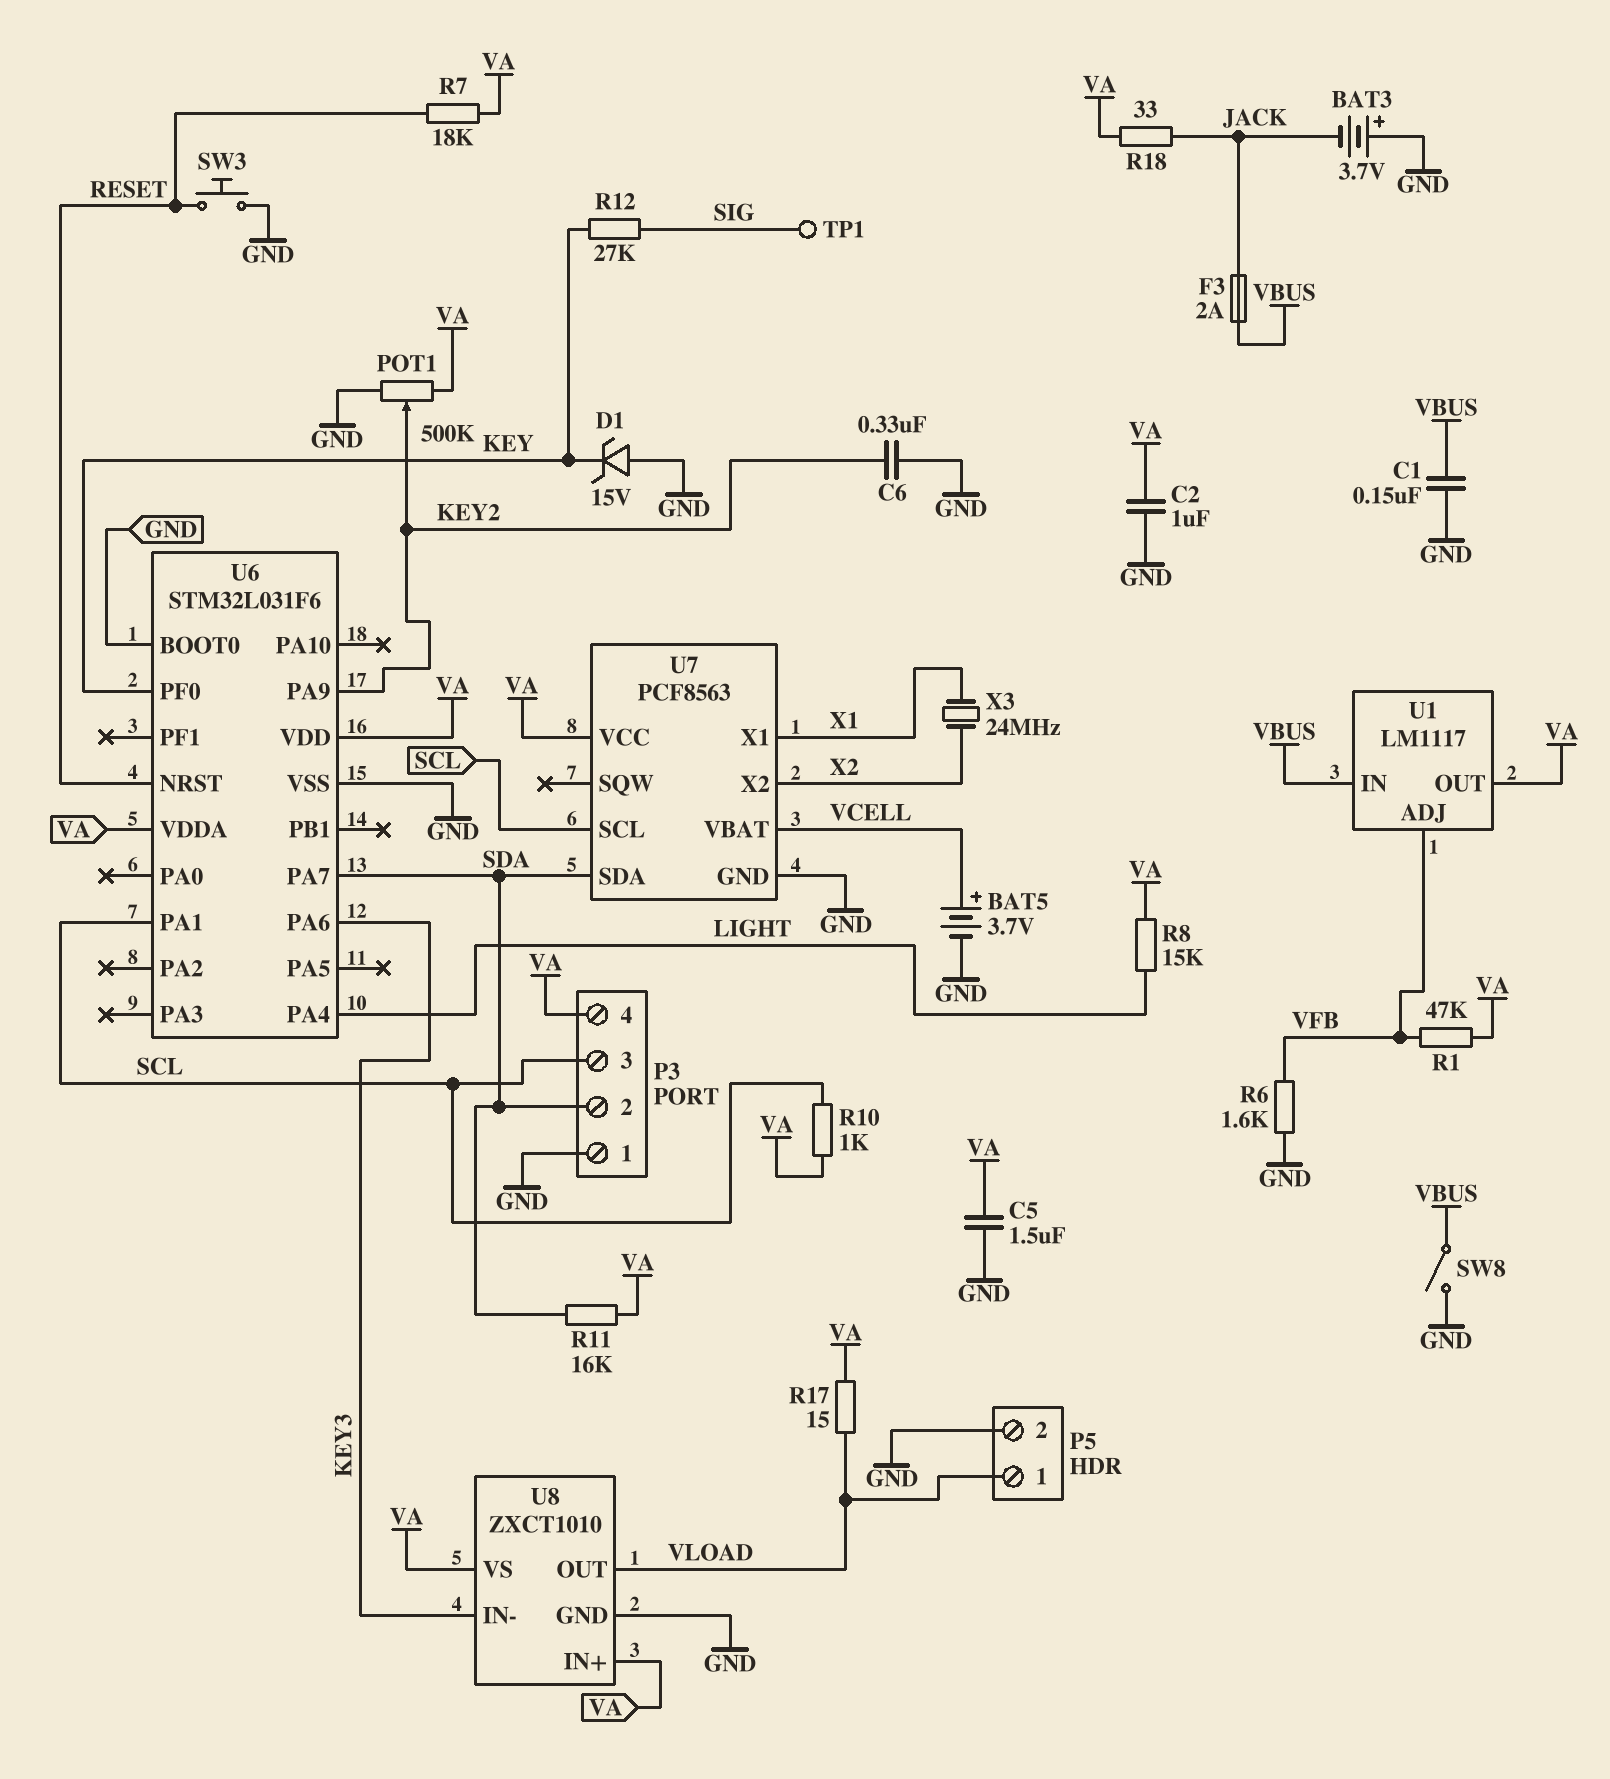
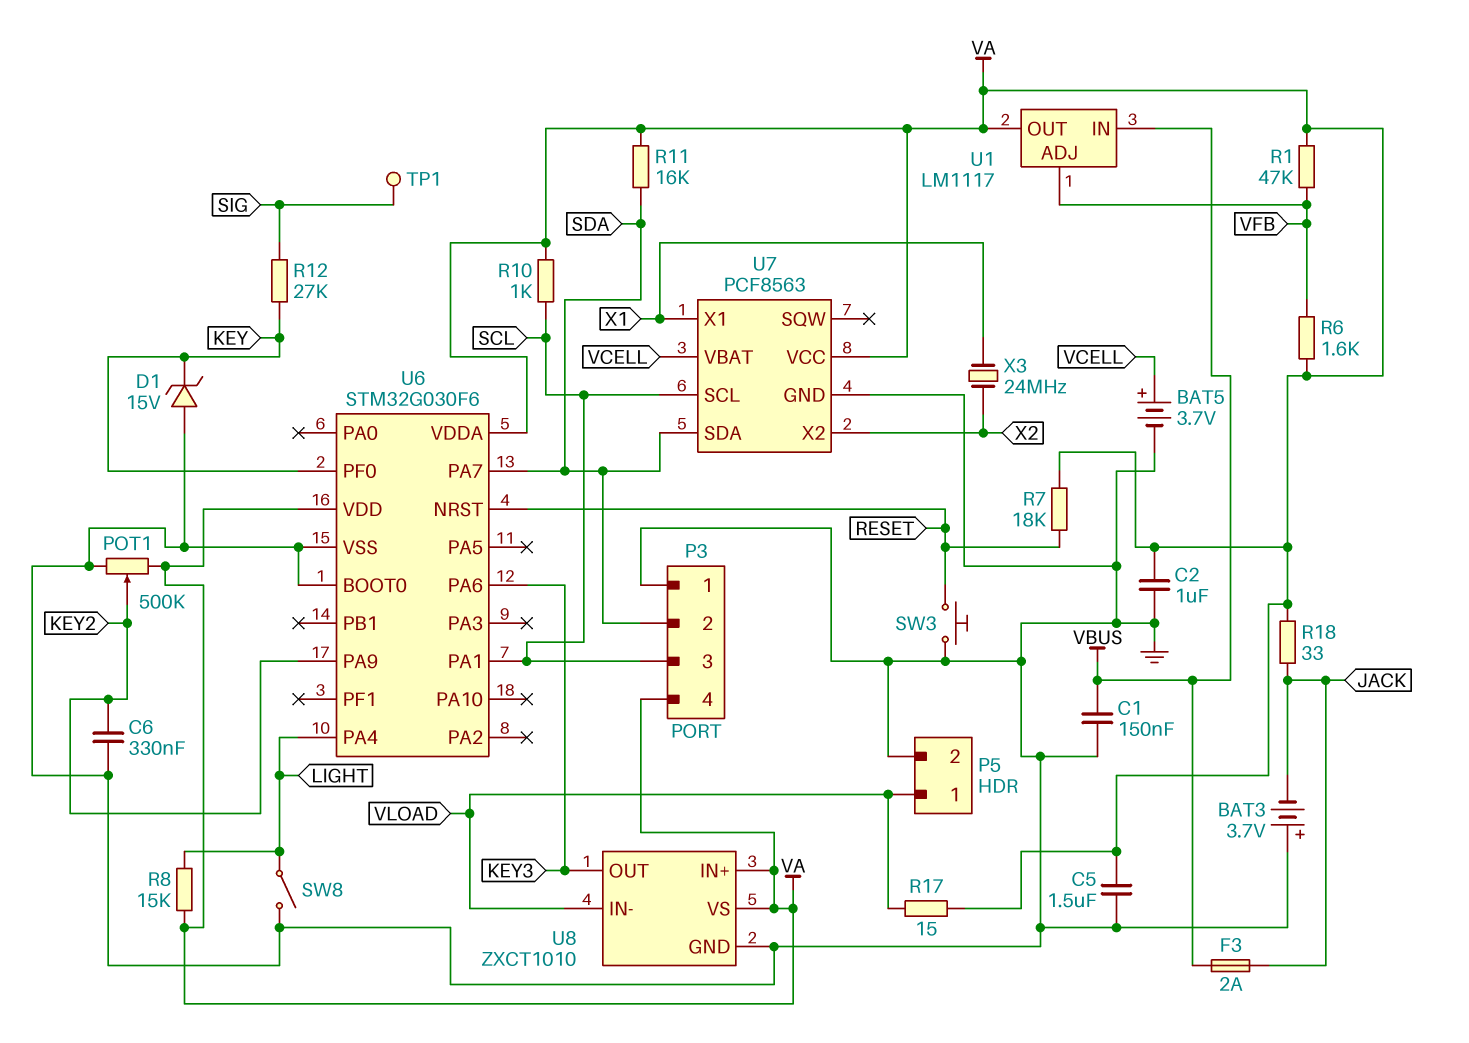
R6: 1.6k (GND, VFB) -> 1.6k (VA, VFB)
SW8: switch (GND, VBUS) -> switch (GND, LIGHT)
U6: STM32L031F6 -> STM32G030F6
U8 pin IN-: KEY3 -> VLOAD
U8 pin OUT: VLOAD -> KEY3

